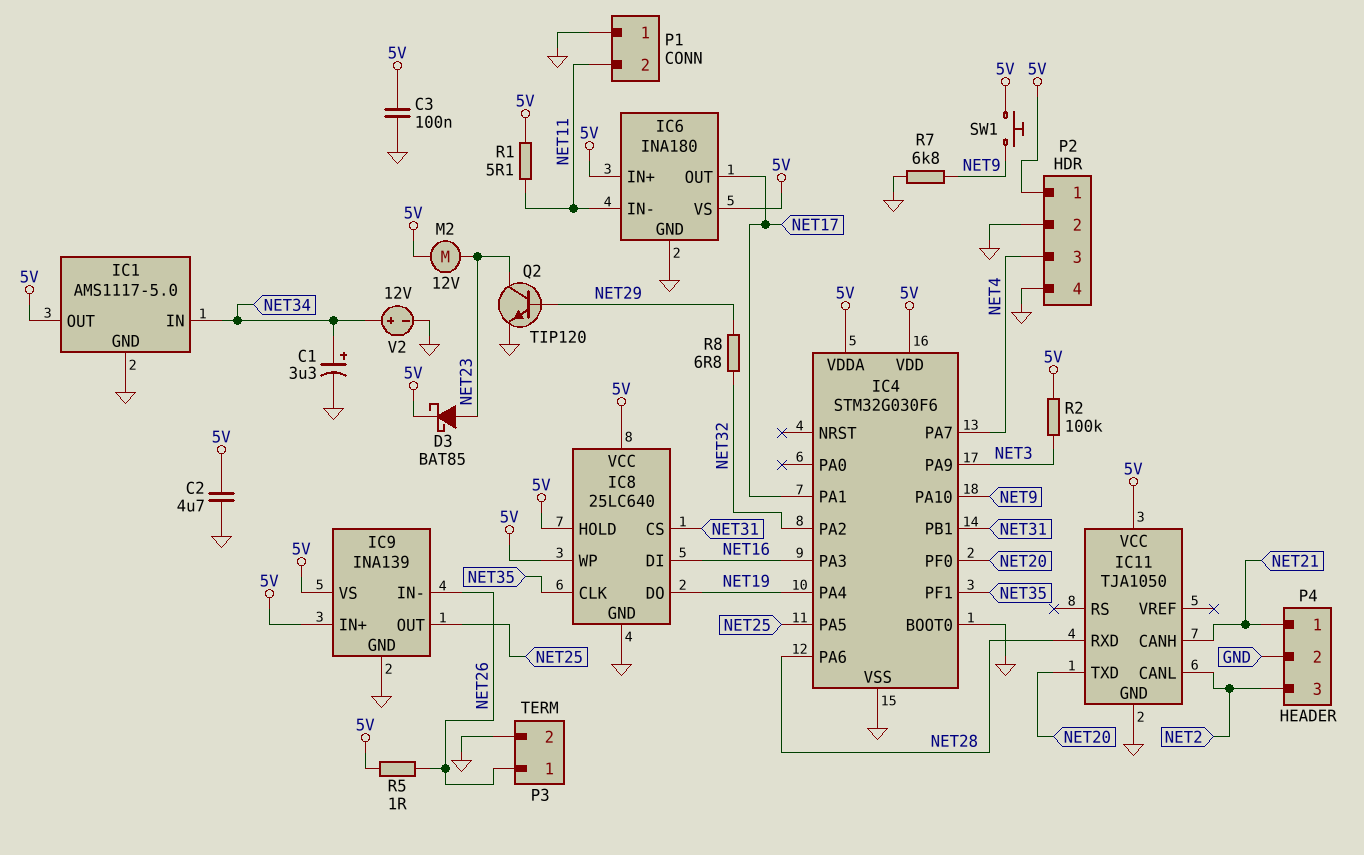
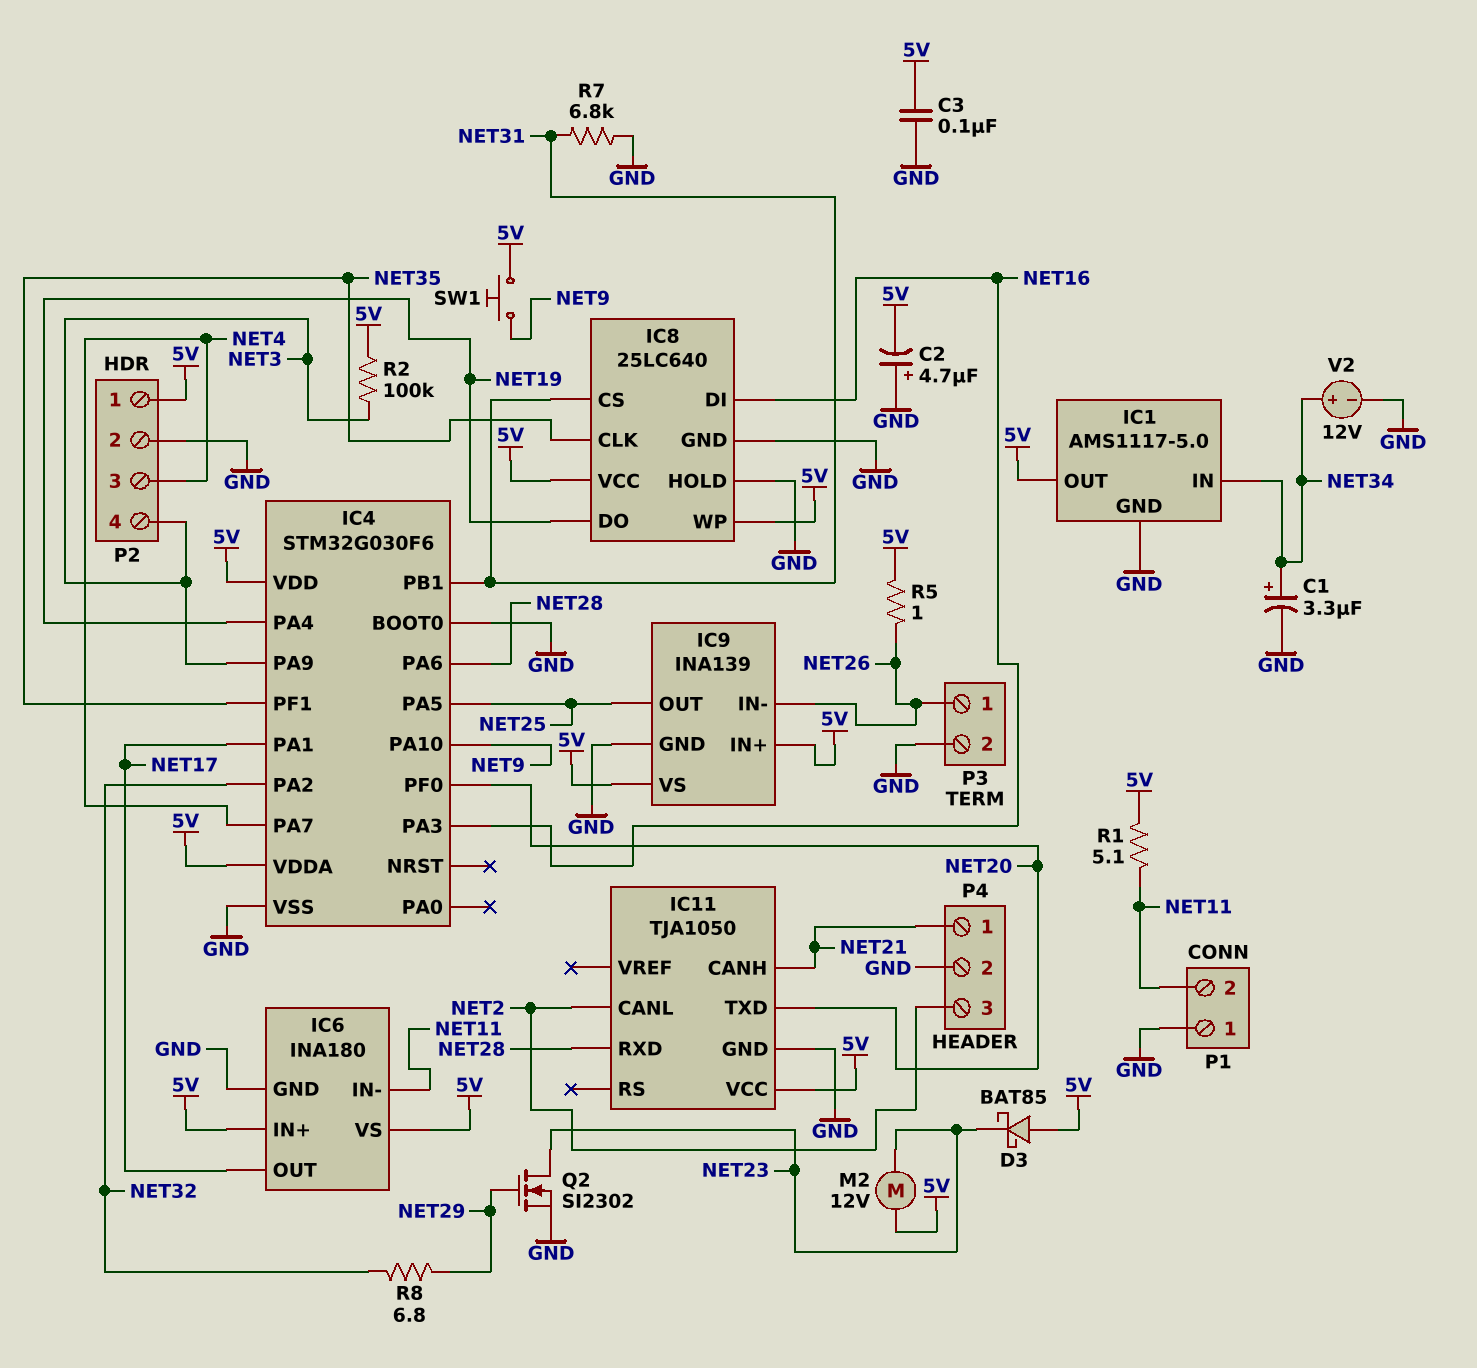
C2: 4.7uF (5V, GND) -> 4.7uF (plus GND, minus 5V)
D3: schottky BAT85 (A NET23, K 5V) -> schottky BAT85 (A 5V, K NET23)
IC8 pin HOLD: 5V -> GND
P2 pin 4: GND -> NET3
Q2: NPN TIP120 (B NET29, C NET23, E GND) -> NMOS SI2302 (G NET29, D NET23, S GND)
R7: 6.8k (GND, NET9) -> 6.8k (GND, NET31)

